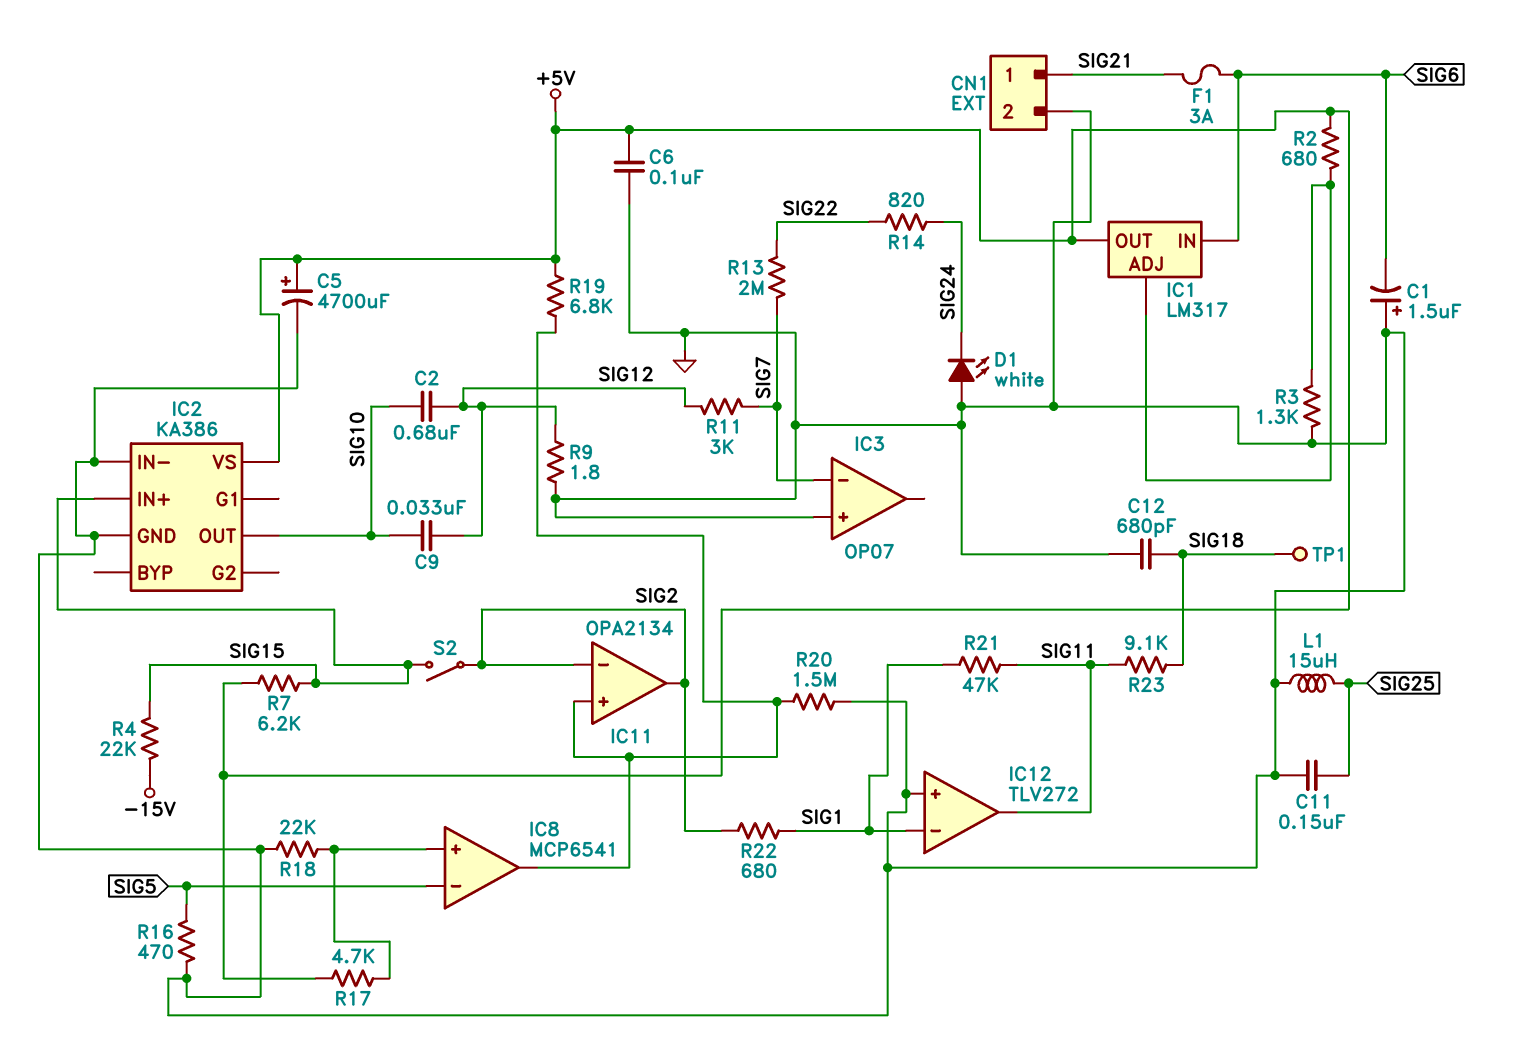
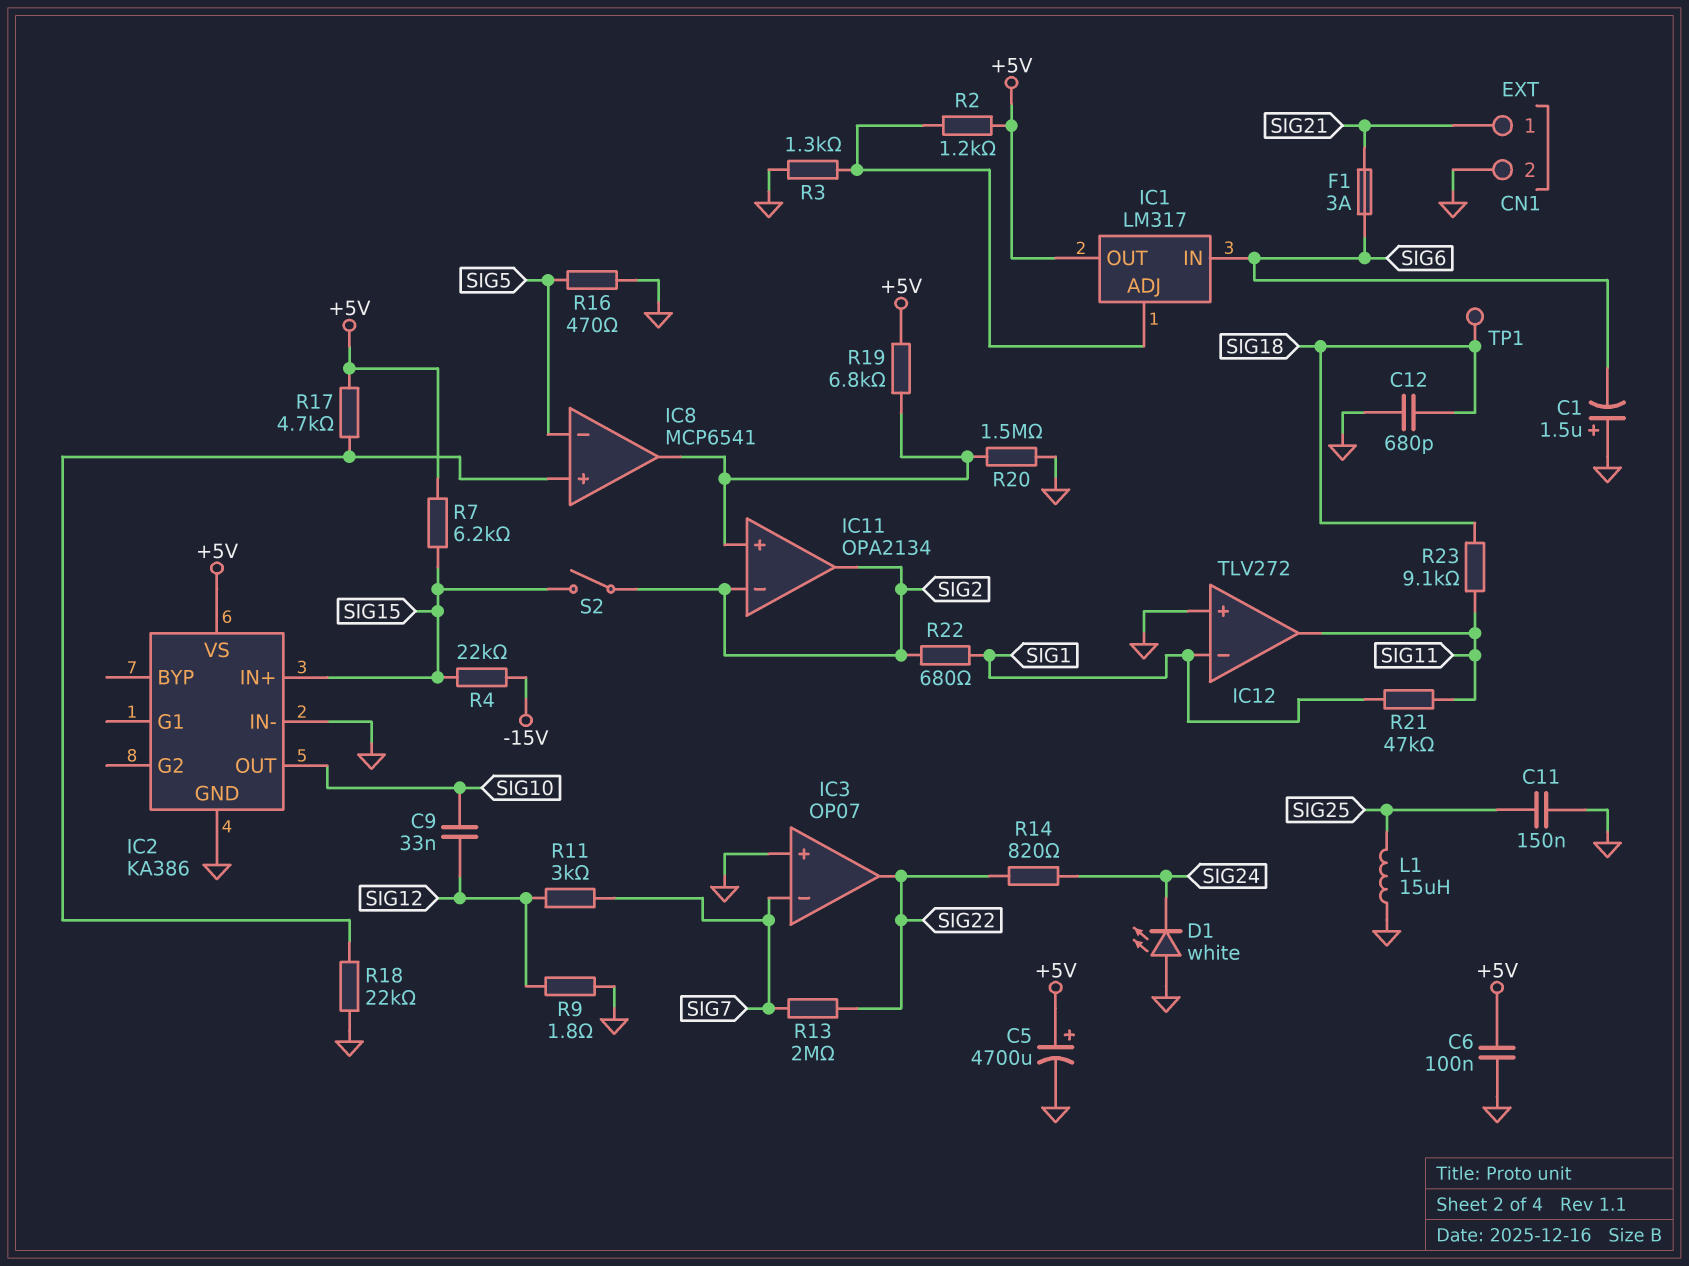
C2: 680nF (SIG10, SIG12) -> none
IC3 pin out: none -> SIG22
R2: 680 (+5V, IC1/ADJ) -> 1.2k (+5V, IC1/ADJ)

